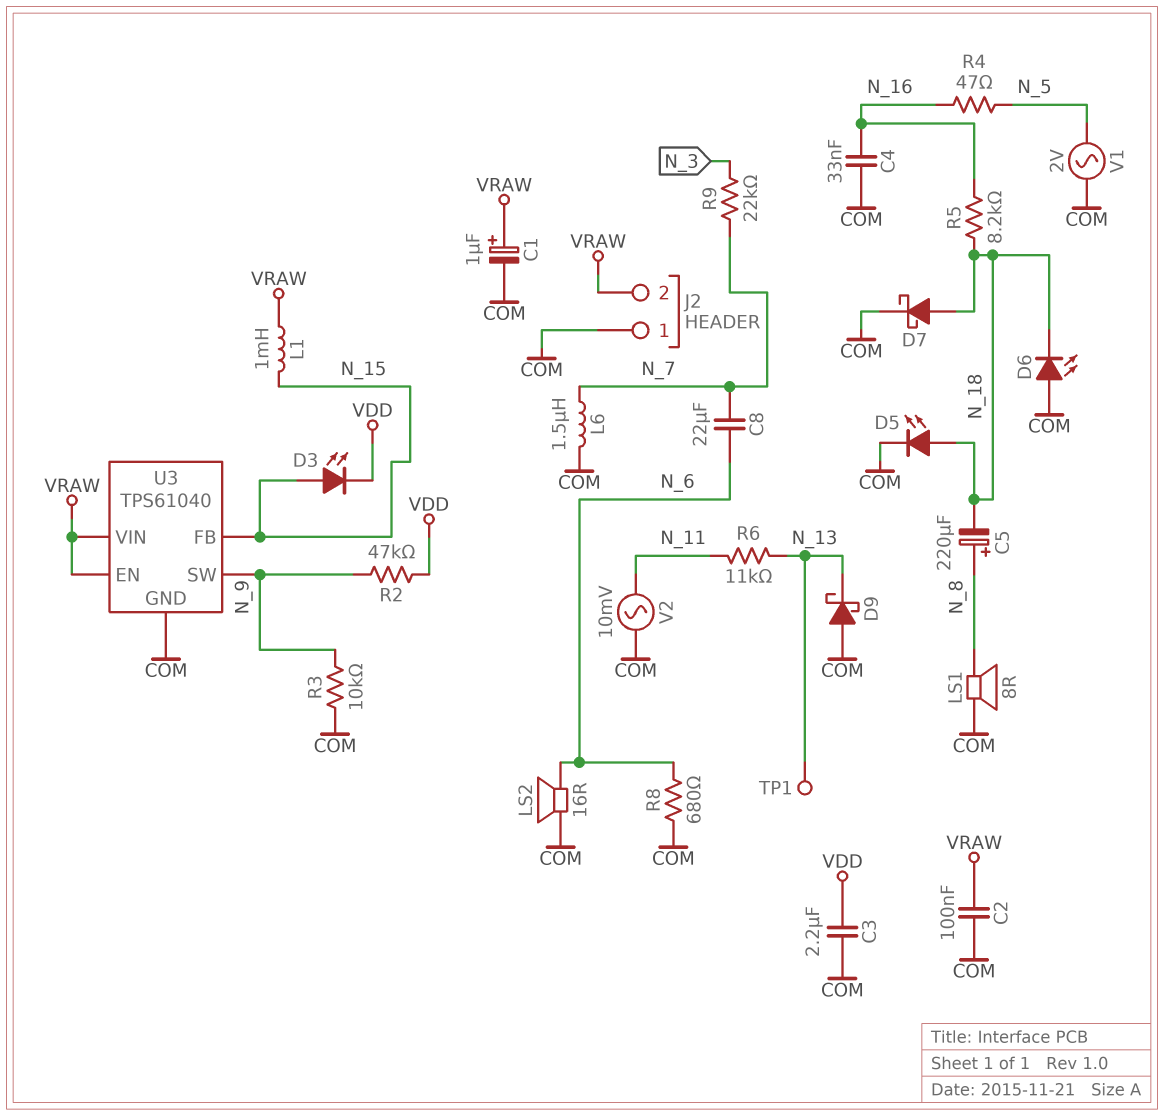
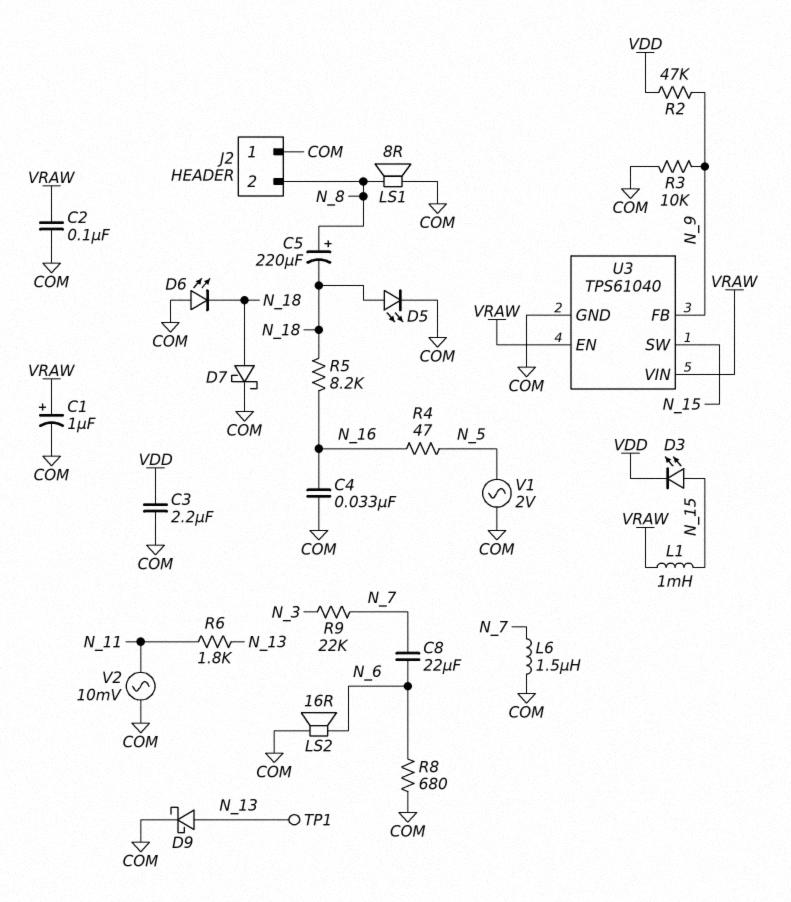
D9: schottky (A COM, K N_13) -> schottky (A N_13, K COM)
J2 pin 2: VRAW -> N_8
R6: 11k (N_11, N_13) -> 1.8k (N_11, N_13)
U3 pin FB: N_15 -> N_9
U3 pin SW: N_9 -> N_15

